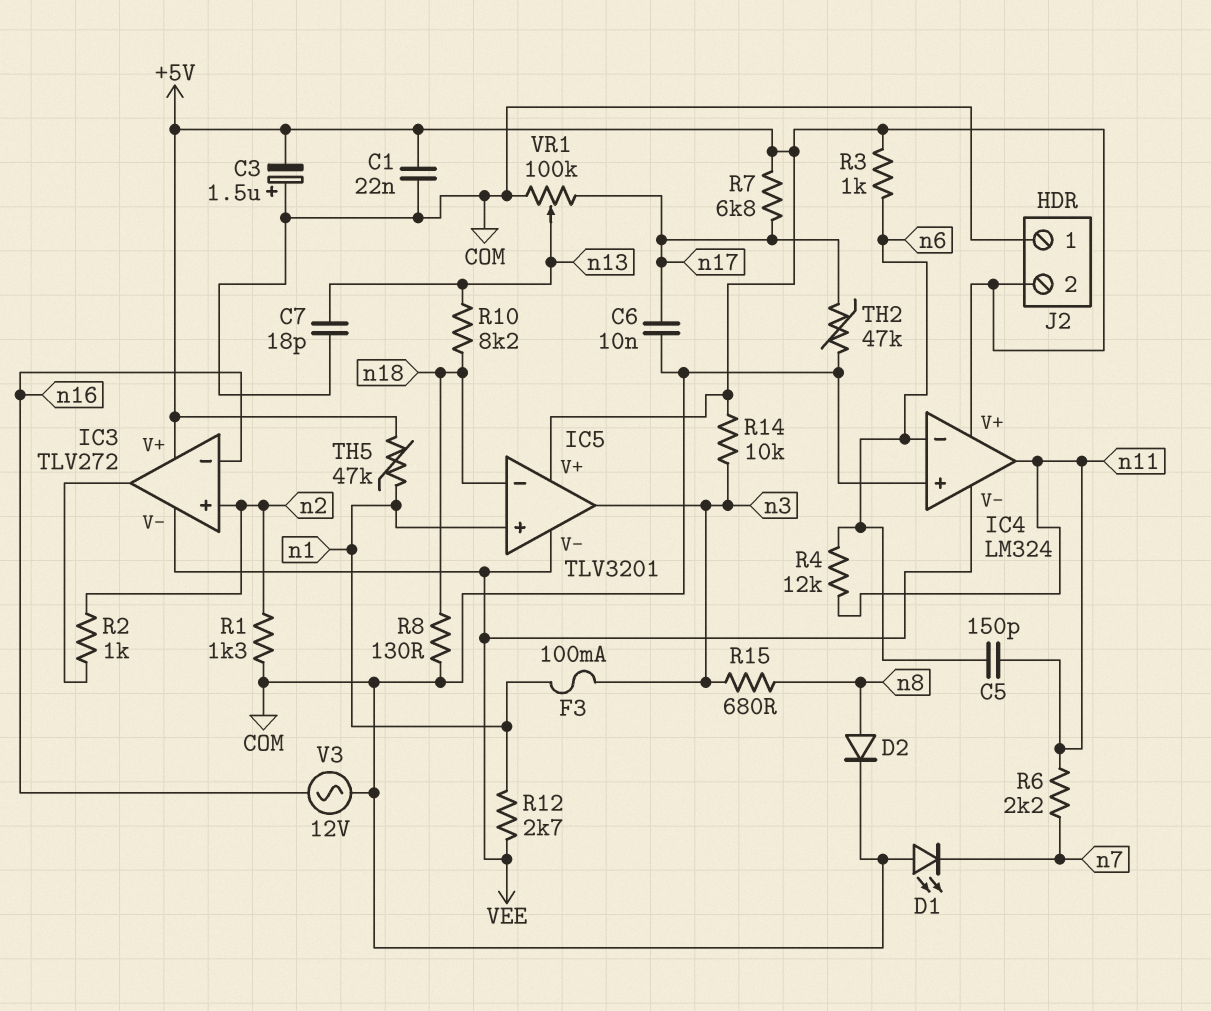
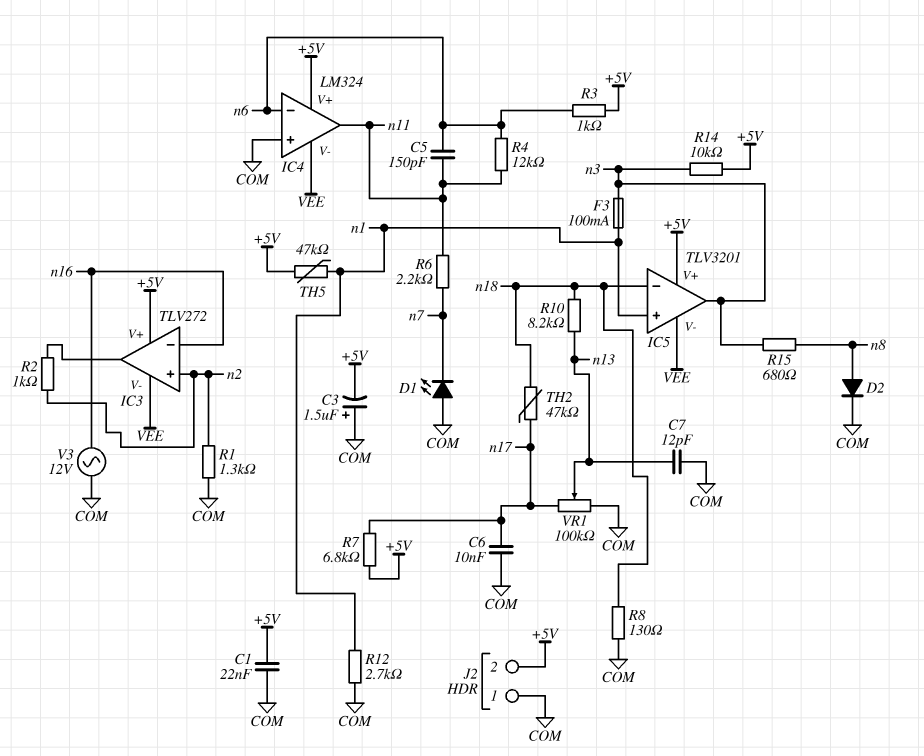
C7: 18pF (COM, n13) -> 12pF (COM, n13)
R12: 2.7k (VEE, n1) -> 2.7k (COM, n1)
TH2: 47k (COM, n17) -> 47k (n17, n18)

